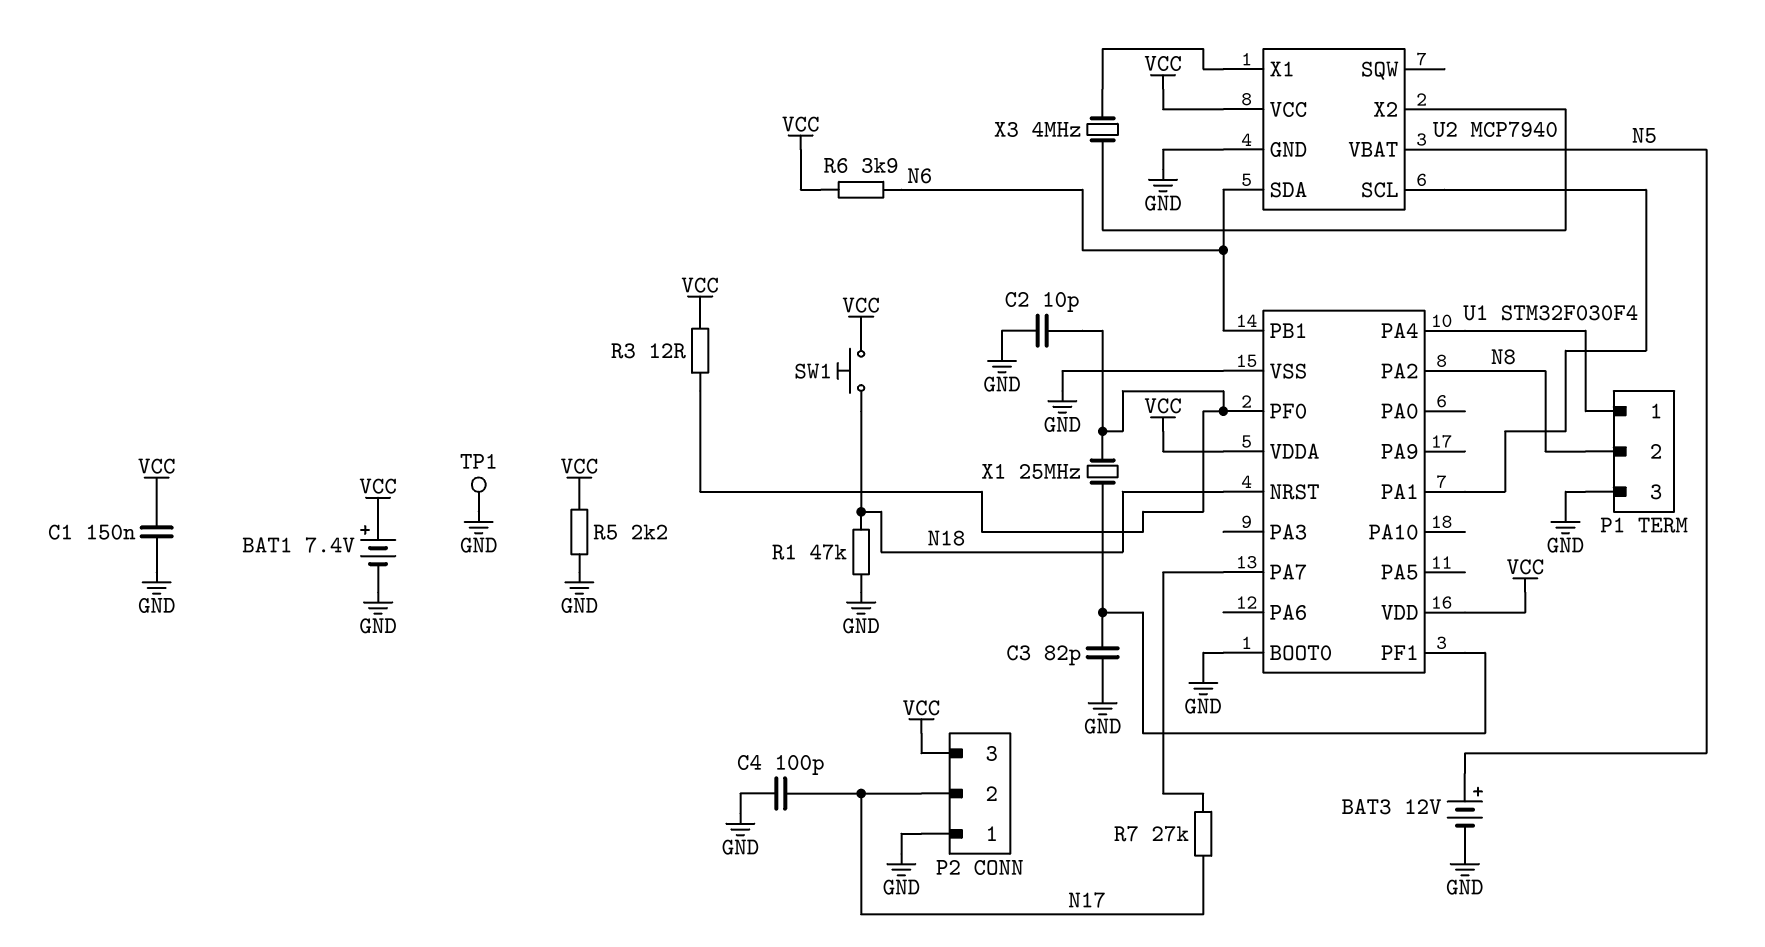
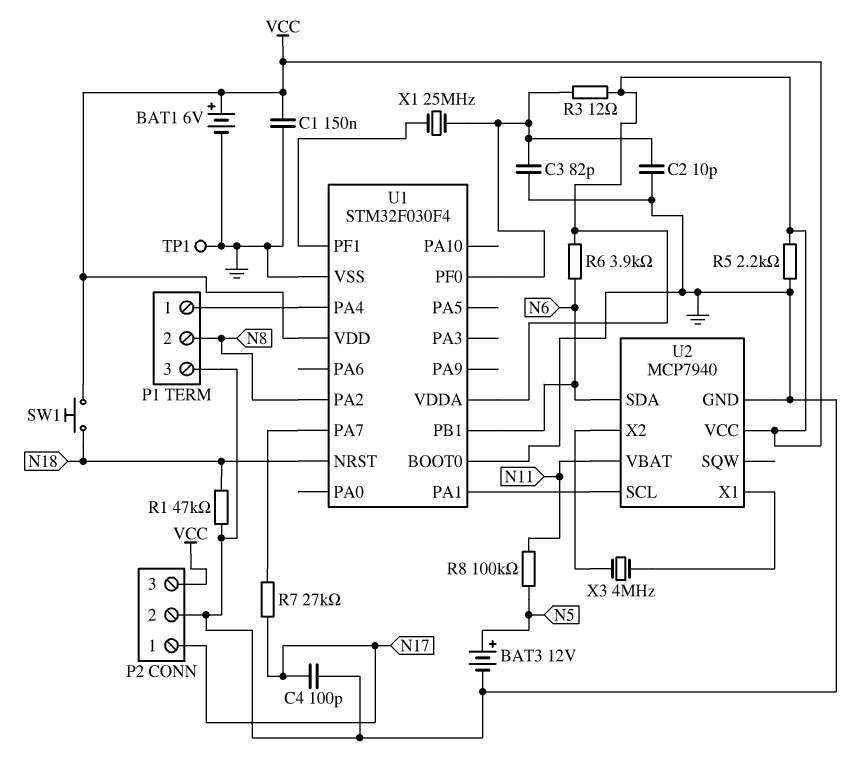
BAT1: 7.4V (plus VCC, minus GND) -> 6V (plus VCC, minus GND)
C3: 82pF (GND, U1/PF1) -> 82pF (GND, U1/PF0)
P2 pin 1: GND -> N17
P2 pin 2: N17 -> GND
R8: none -> 100k (N5, N11)
U2 pin VBAT: N5 -> N11

